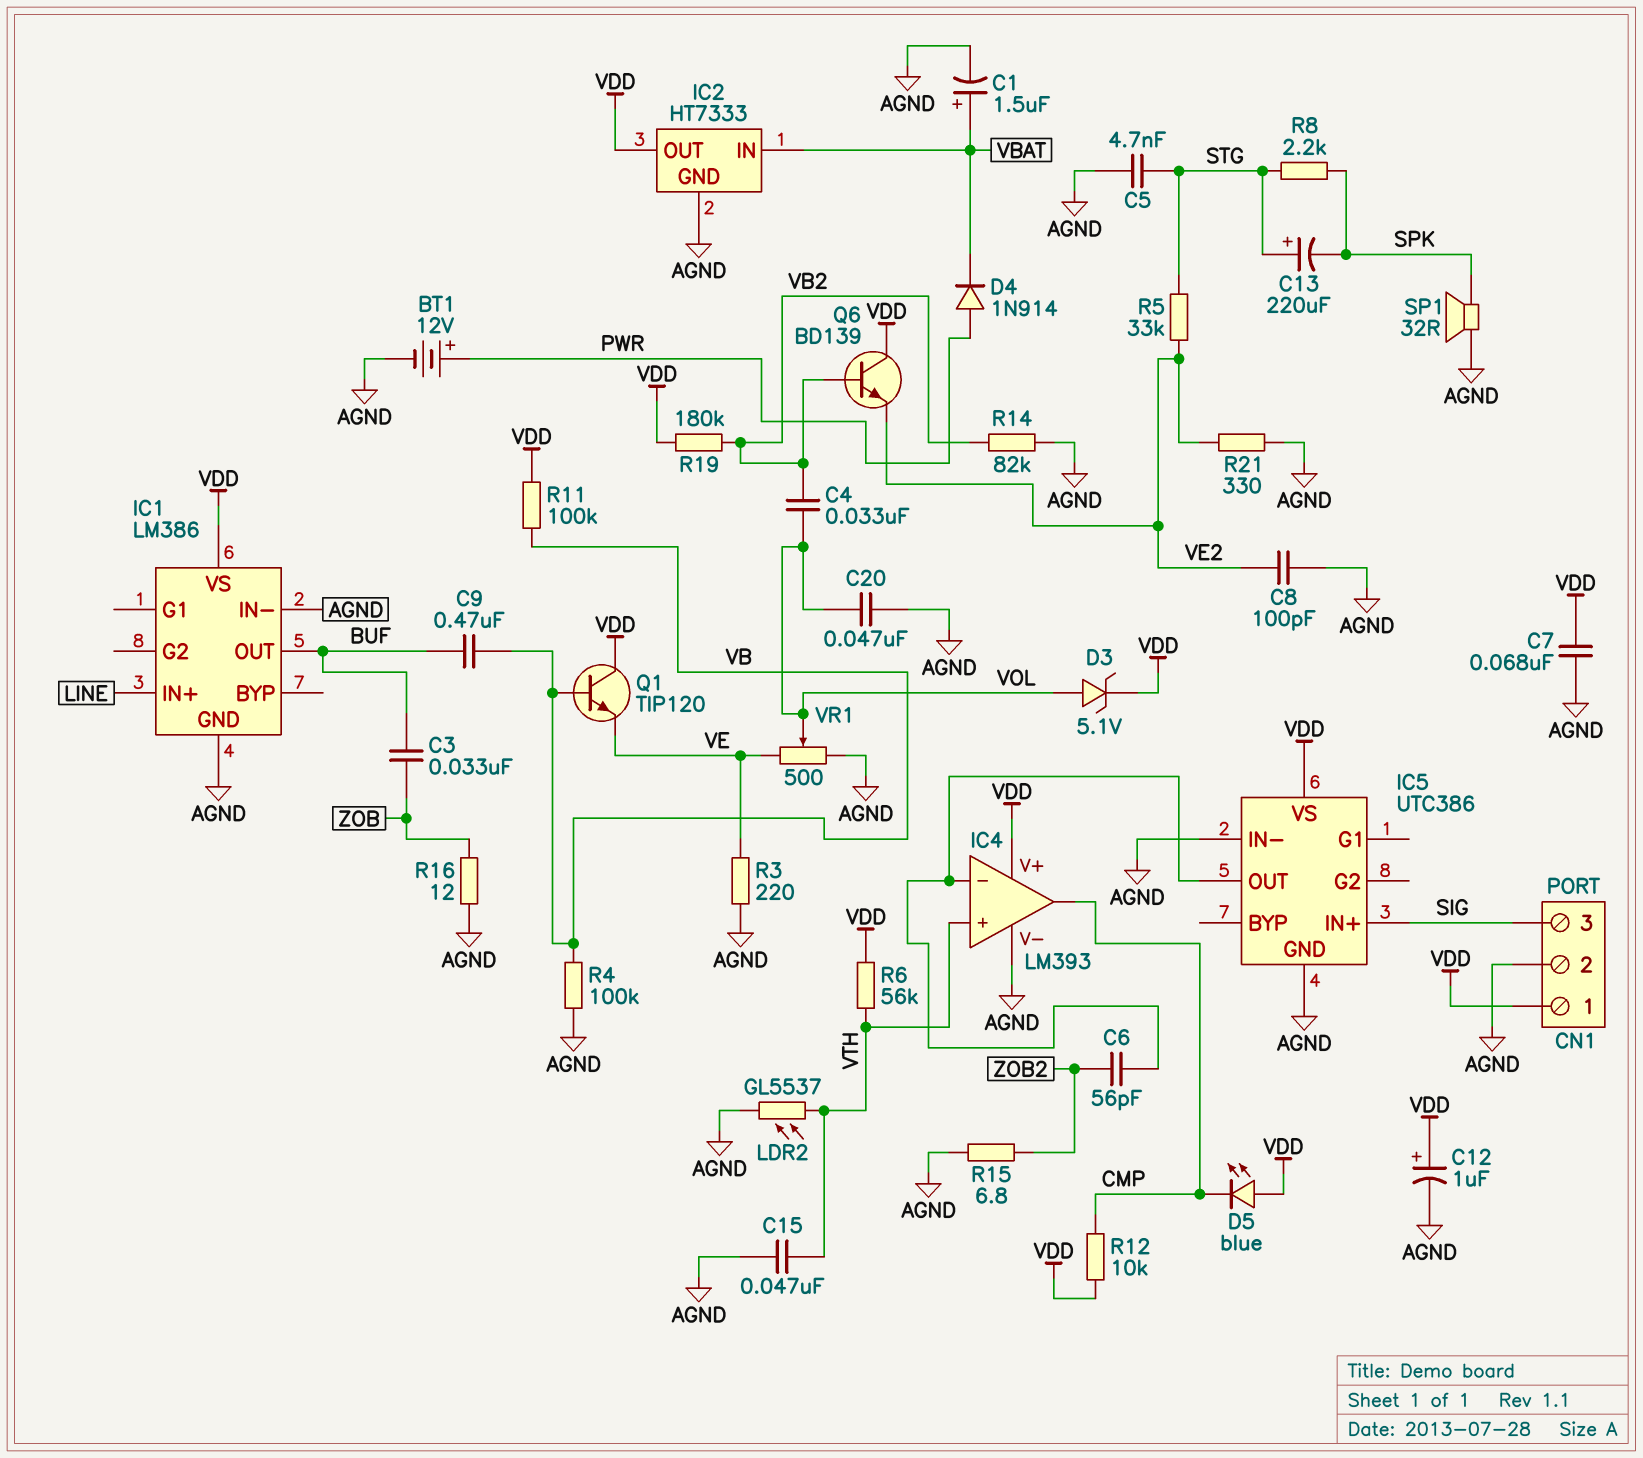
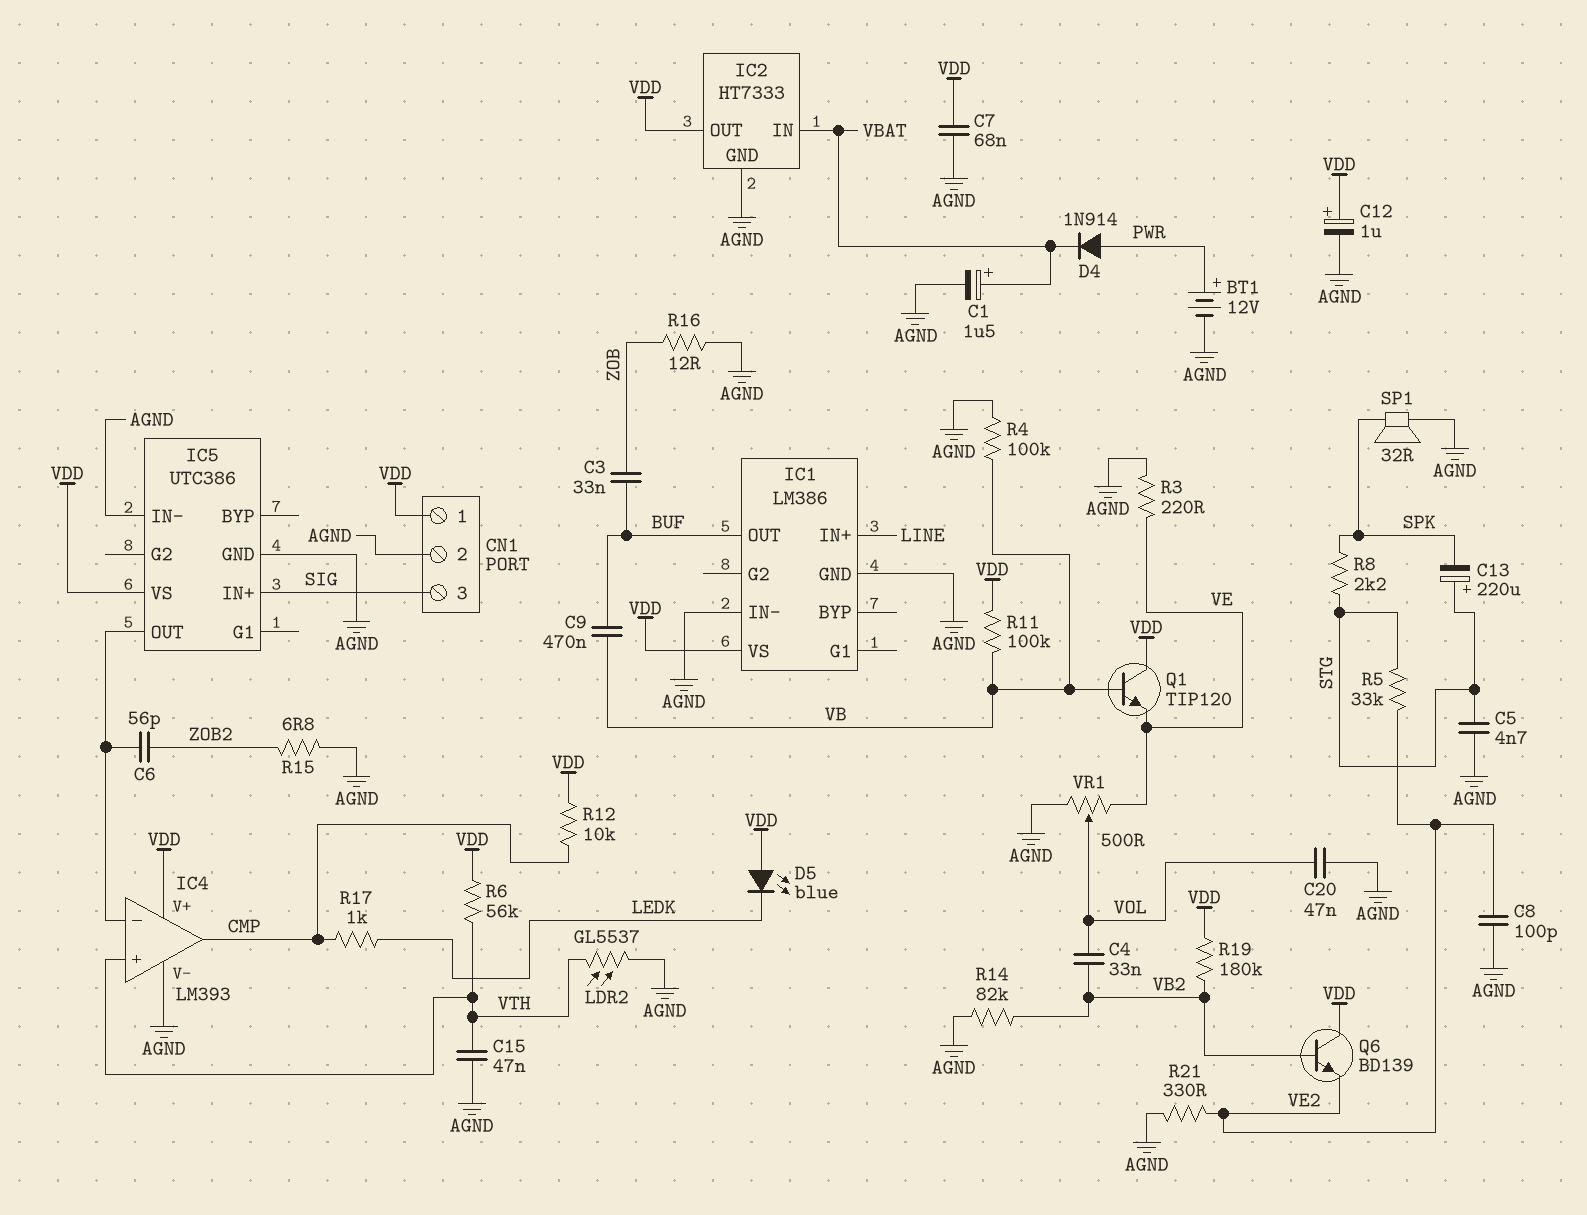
D3: zener 5.1V (A VOL, K VDD) -> none
D5: LED blue (A VDD, K CMP) -> LED blue (A VDD, K LEDK)
R17: none -> 1k (CMP, LEDK)

